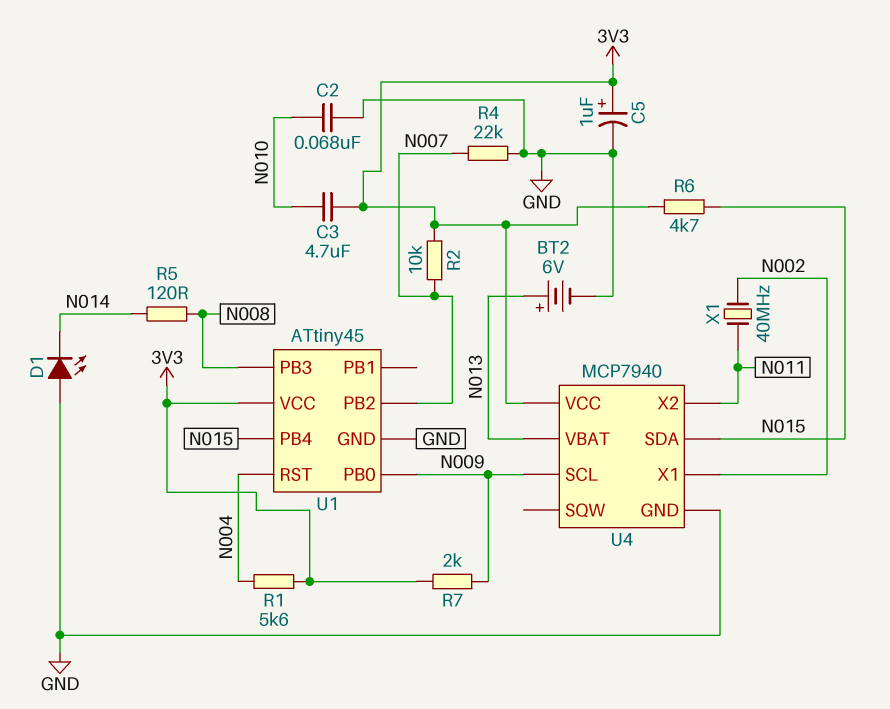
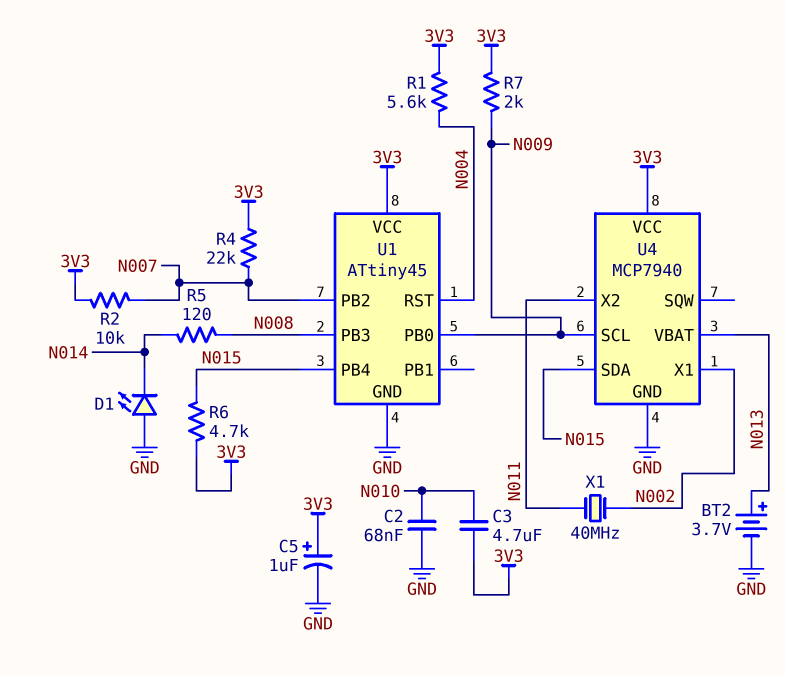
BT2: 6V (plus N013, minus GND) -> 3.7V (plus N013, minus GND)
R4: 22k (GND, N007) -> 22k (3V3, N007)

